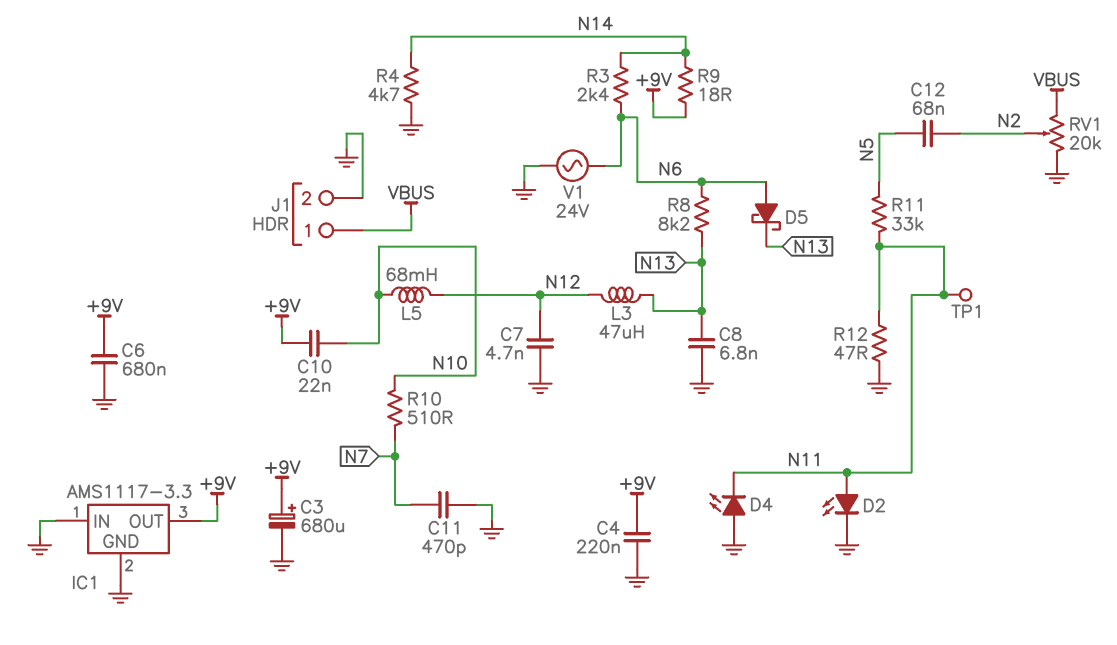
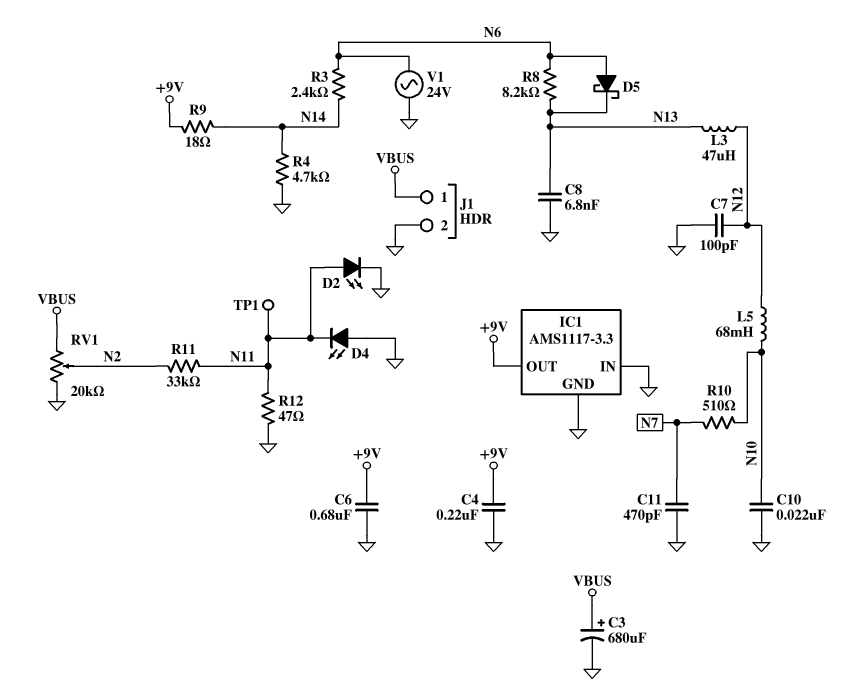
C3: 680uF (plus +9V, minus GND) -> 680uF (plus VBUS, minus GND)
C7: 4.7nF (GND, N12) -> 100pF (GND, N12)
C10: 22nF (+9V, N10) -> 22nF (GND, N10)
C12: 68nF (N2, N5) -> none
R11: 33k (N5, N11) -> 33k (N2, N11)

